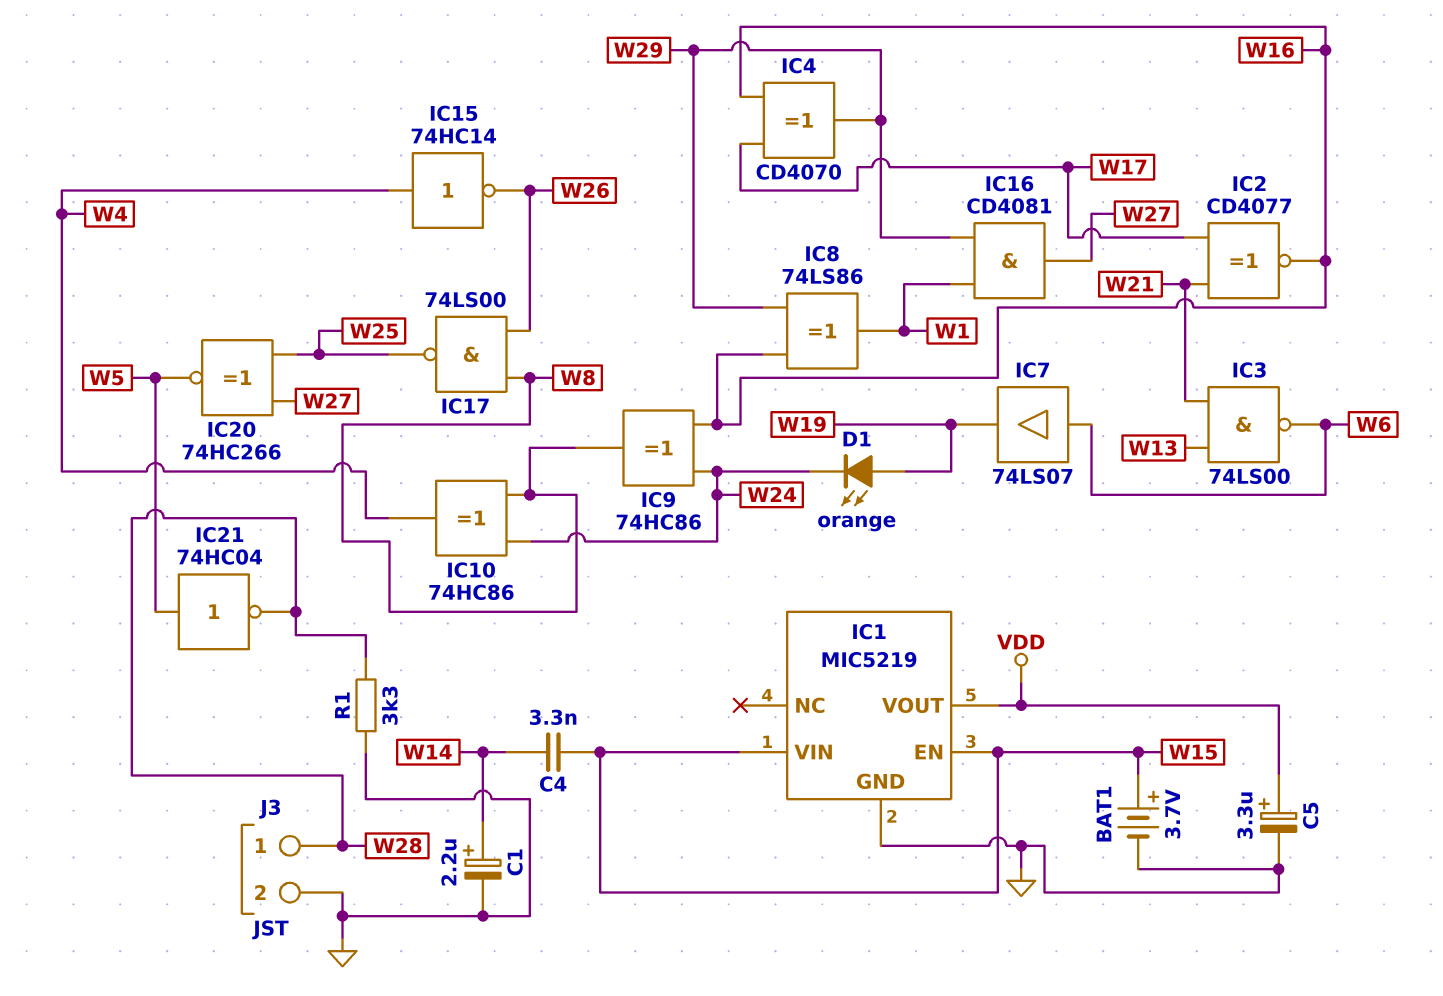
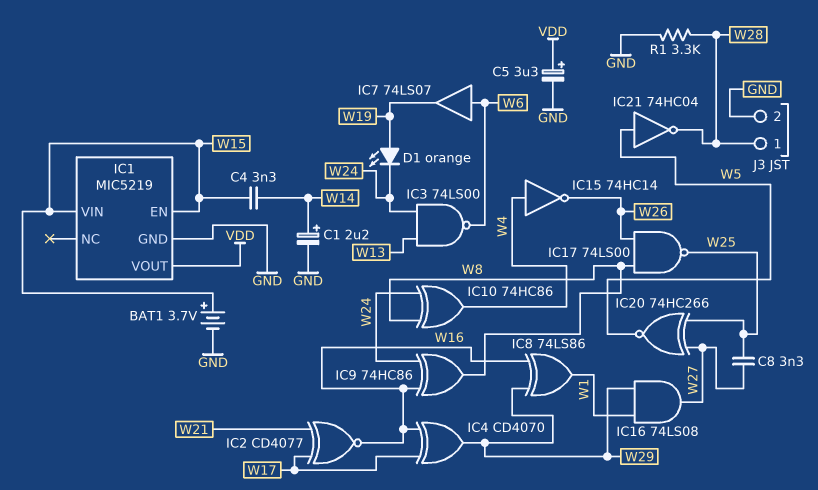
C8: none -> 3.3nF (W25, W27)
IC3: NAND 74LS00 (in W13, in W21, out W6) -> NAND 74LS00 (in W13, in W24, out W6)
IC16: AND CD4081 (in W1, in W29, out W27) -> AND 74LS08 (in W1, in W29, out W27)

